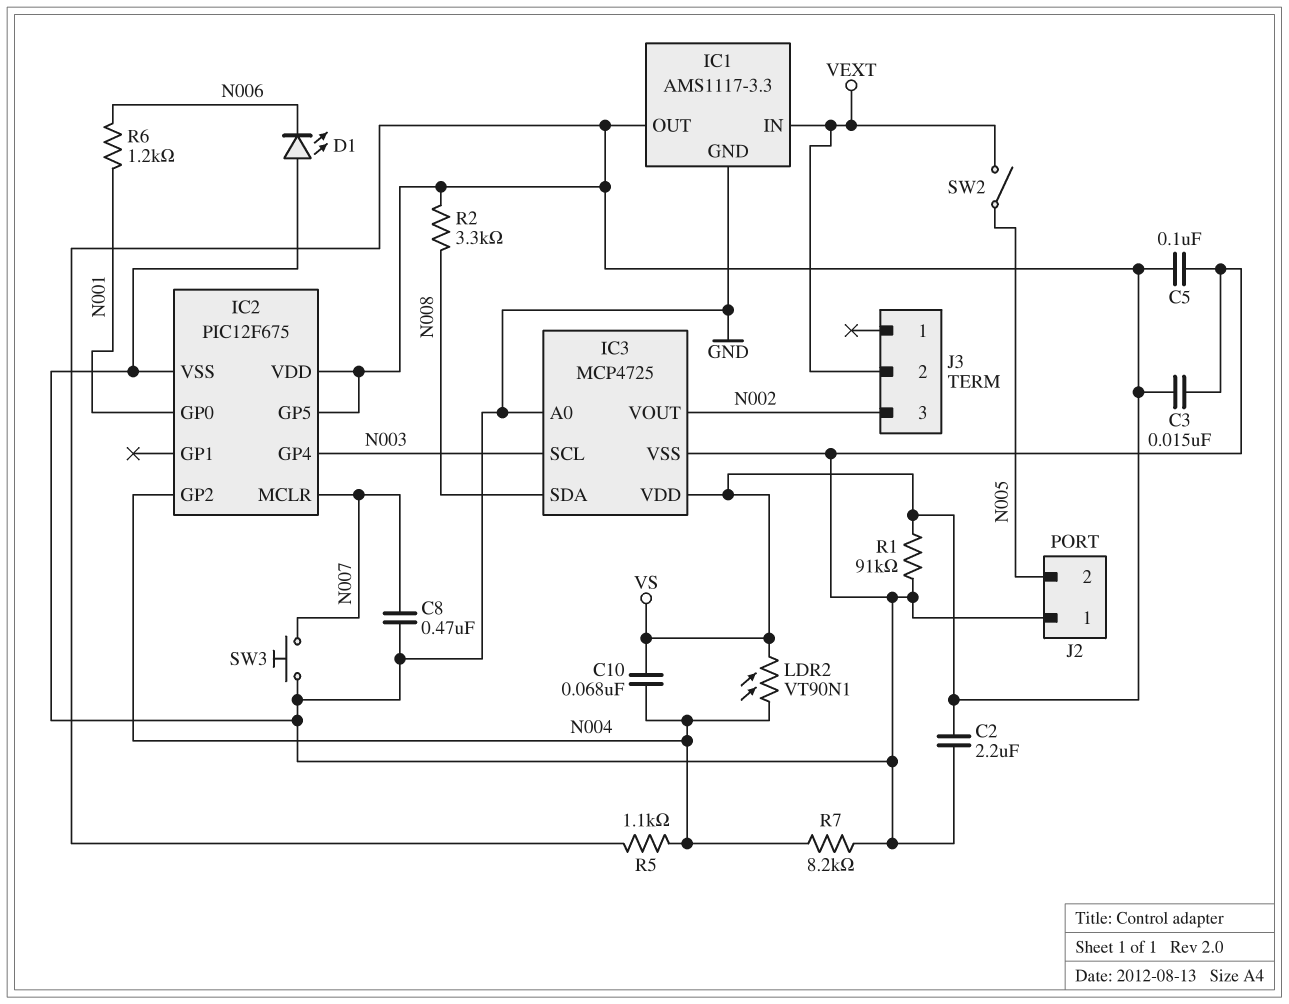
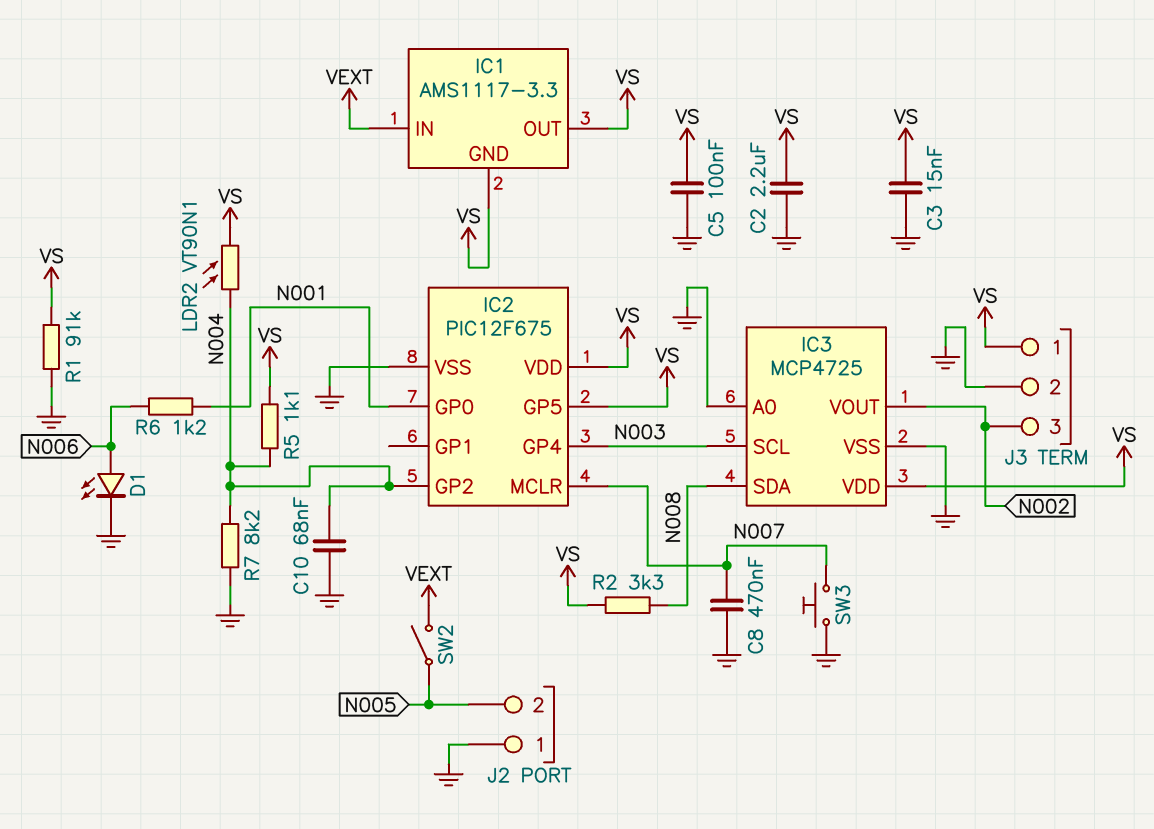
C10: 68nF (N004, VS) -> 68nF (GND, N004)
D1: LED (A GND, K N006) -> LED (A N006, K GND)
IC1 pin GND: GND -> VS
J3 pin 1: none -> VS
J3 pin 2: VEXT -> GND

